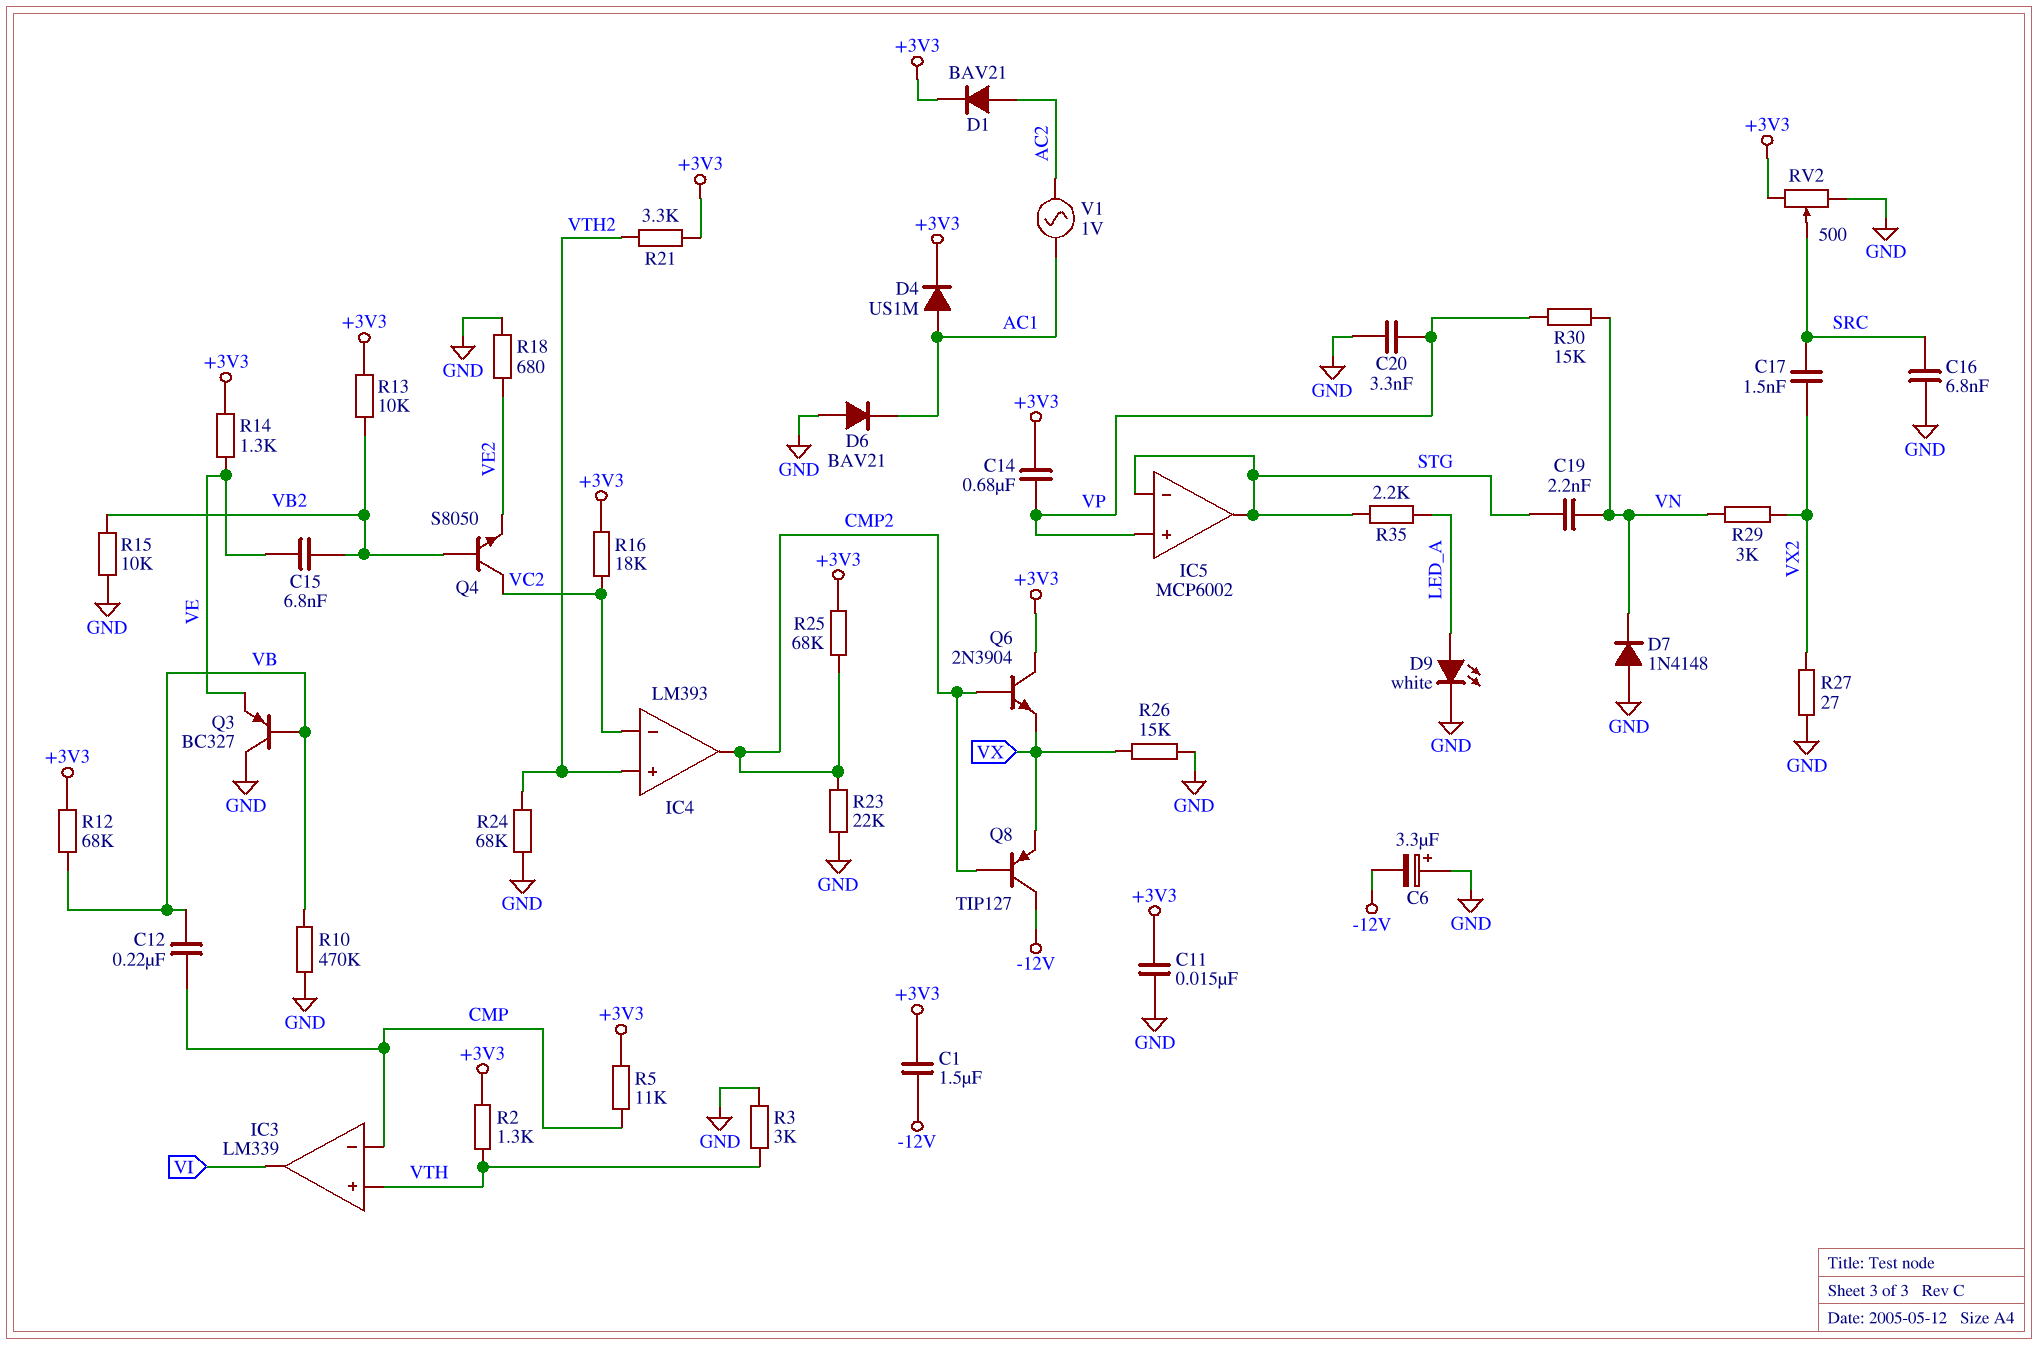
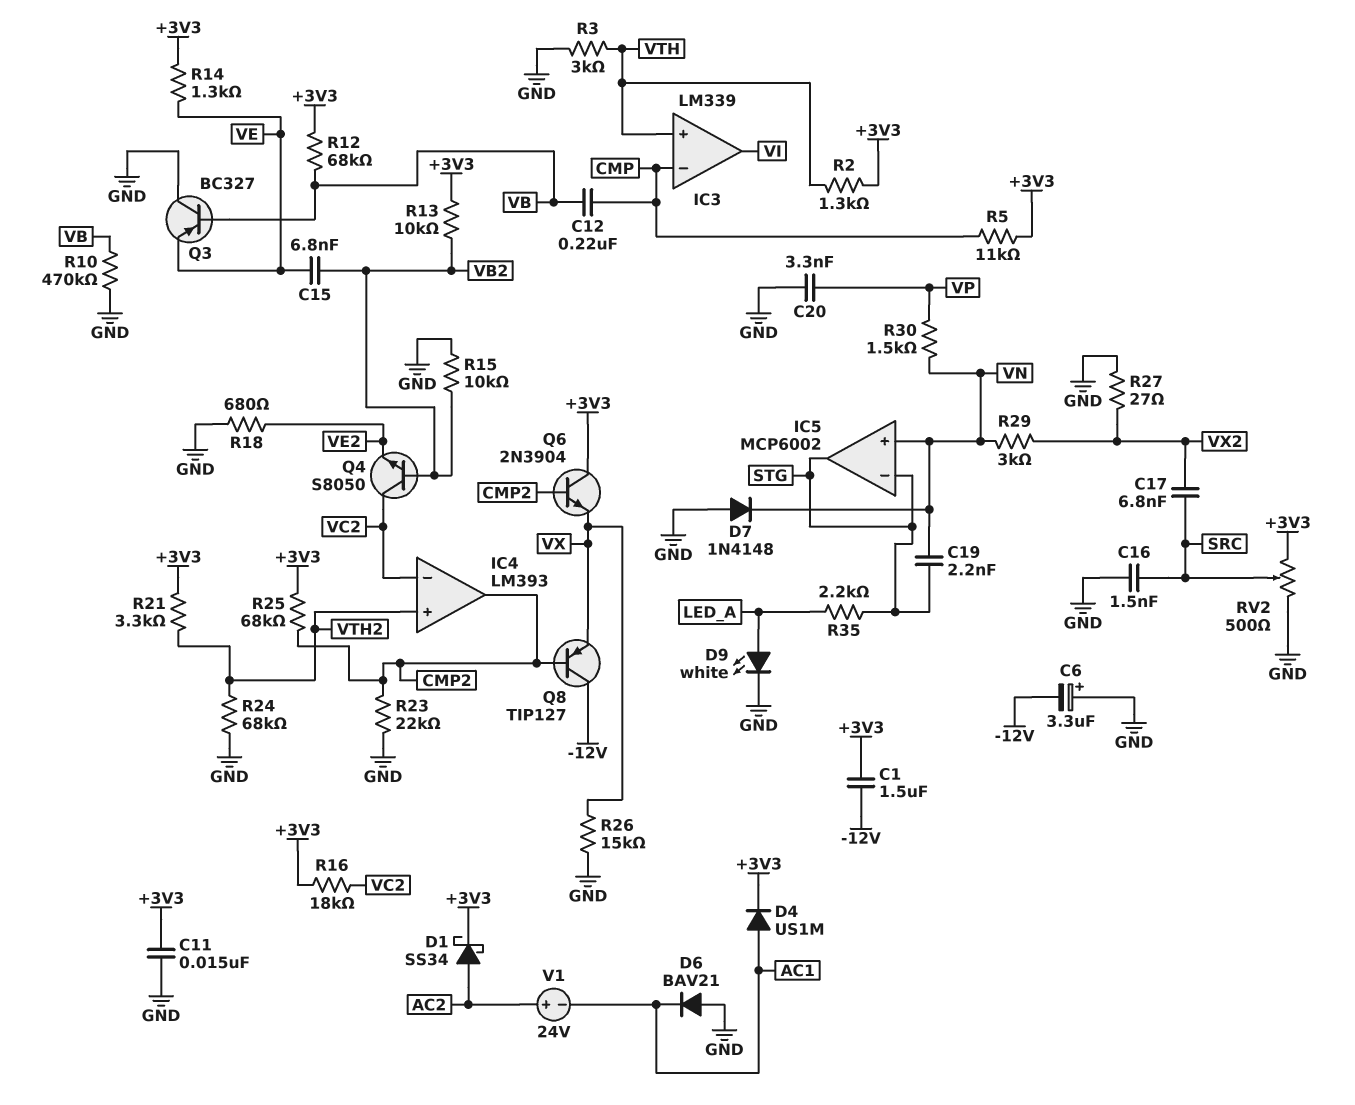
C14: 680nF (+3V3, VP) -> none
C16: 6.8nF (GND, SRC) -> 1.5nF (GND, SRC)
C17: 1.5nF (SRC, VX2) -> 6.8nF (SRC, VX2)
D1: diode BAV21 (A AC2, K +3V3) -> schottky SS34 (A AC2, K +3V3)
IC5 pin in+: VP -> VN
R30: 15k (VN, VP) -> 1.5k (VN, VP)
V1: AC 1V (AC1, AC2) -> 24V (plus AC2, minus AC1)

